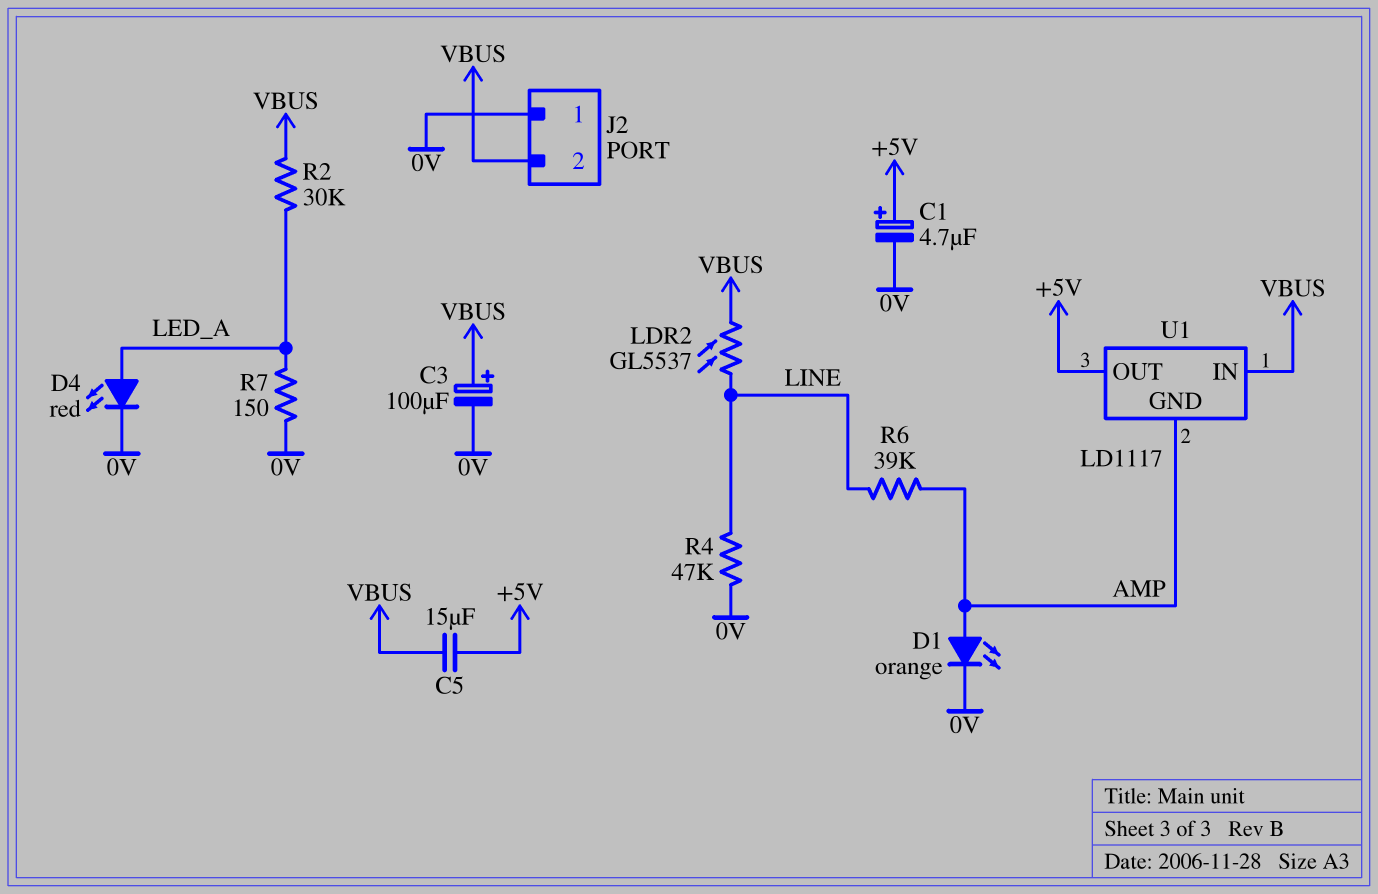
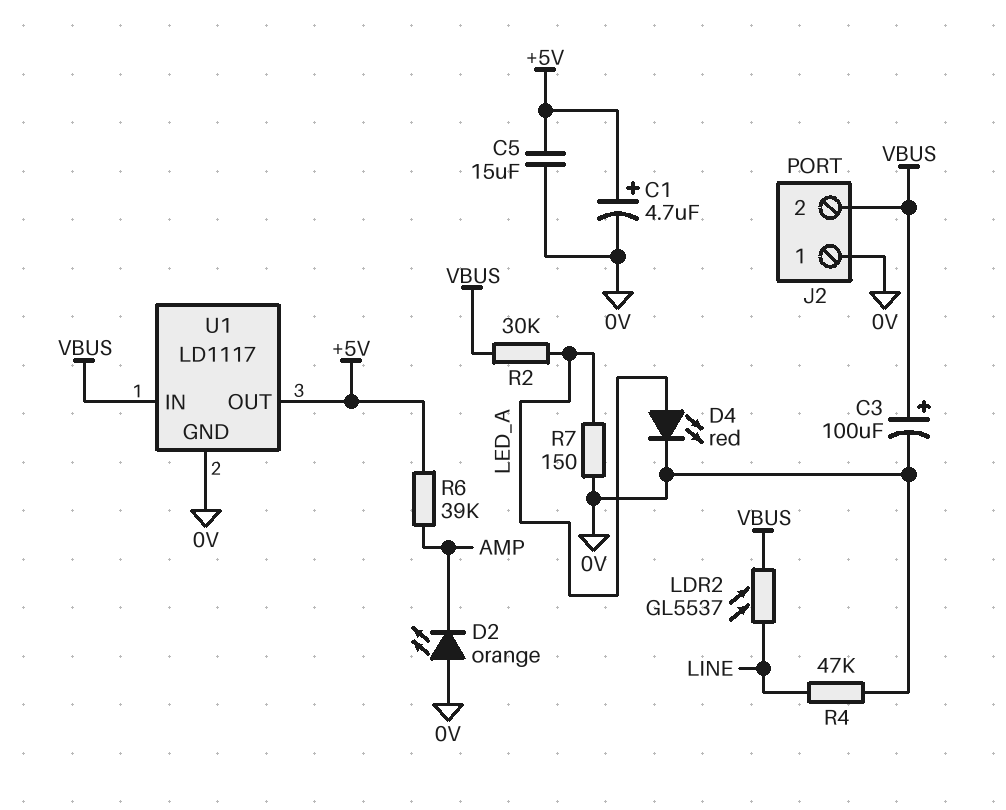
C5: 15uF (+5V, VBUS) -> 15uF (+5V, 0V)
D1: LED orange (A AMP, K 0V) -> none
D2: none -> LED orange (A 0V, K AMP)
R6: 39k (AMP, LINE) -> 39k (+5V, AMP)
U1 pin GND: AMP -> 0V

